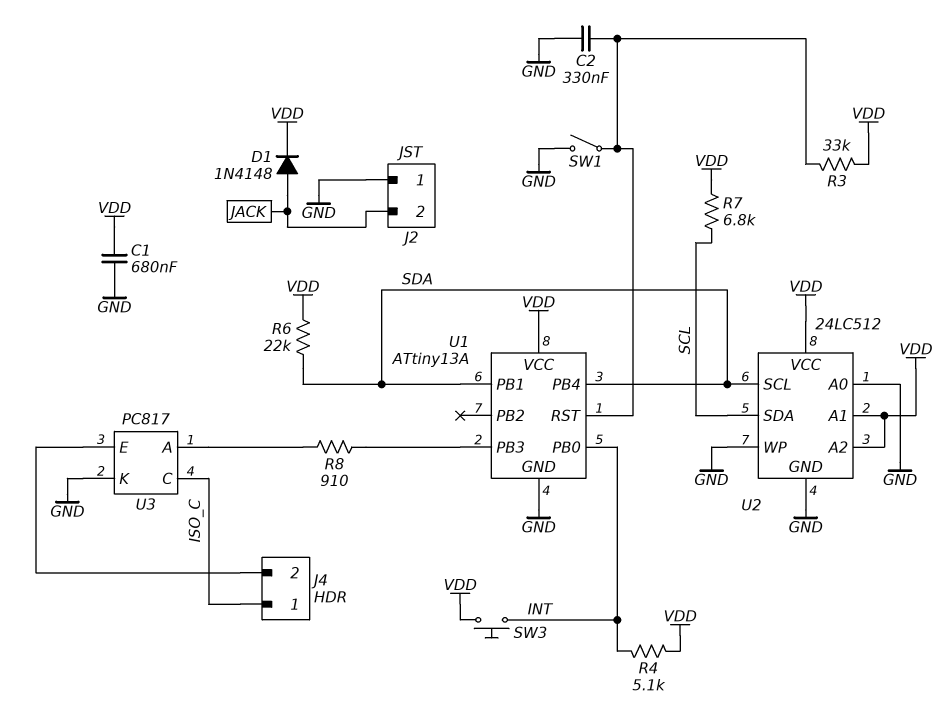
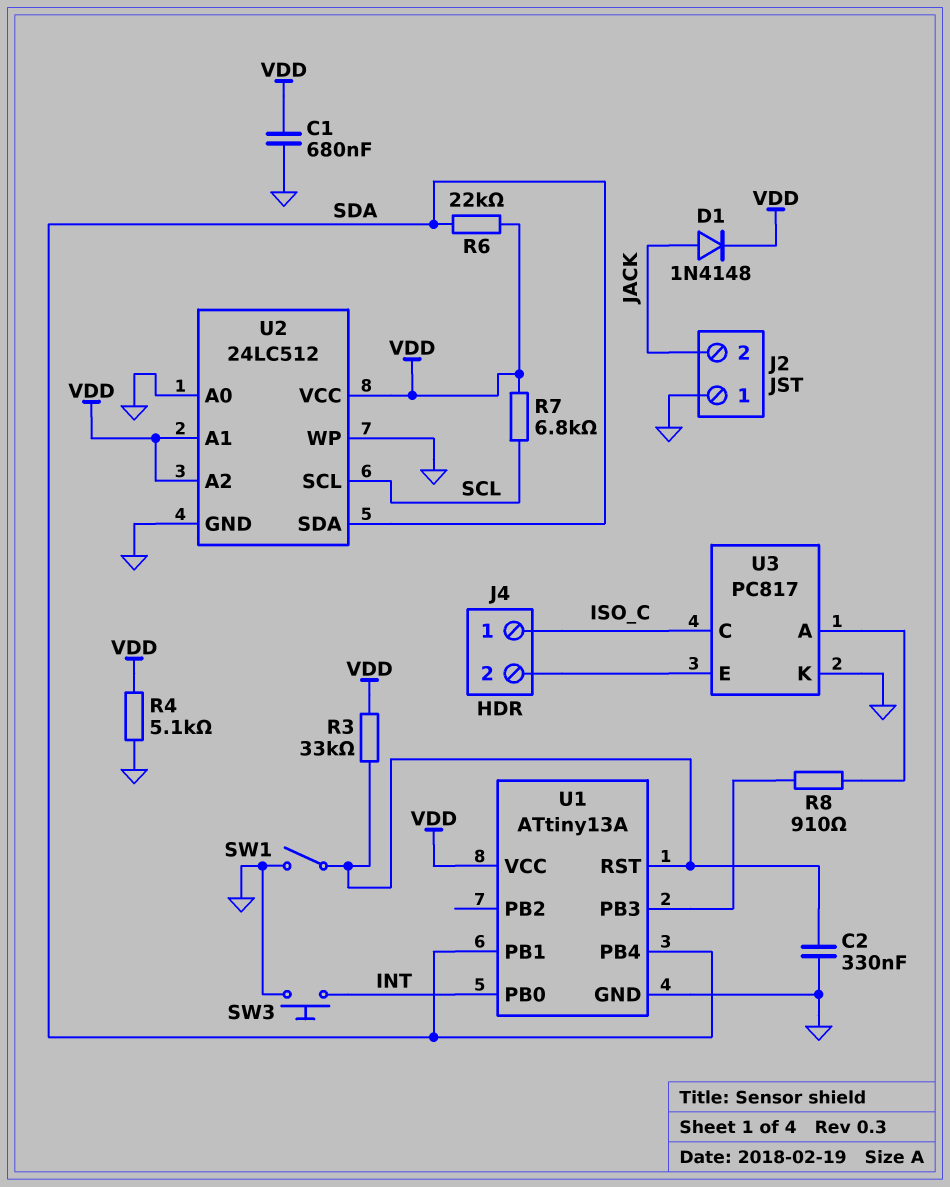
R4: 5.1k (INT, VDD) -> 5.1k (GND, VDD)
SW3: button (INT, VDD) -> button (GND, INT)
U2 pin SCL: SDA -> SCL
U2 pin SDA: SCL -> SDA

